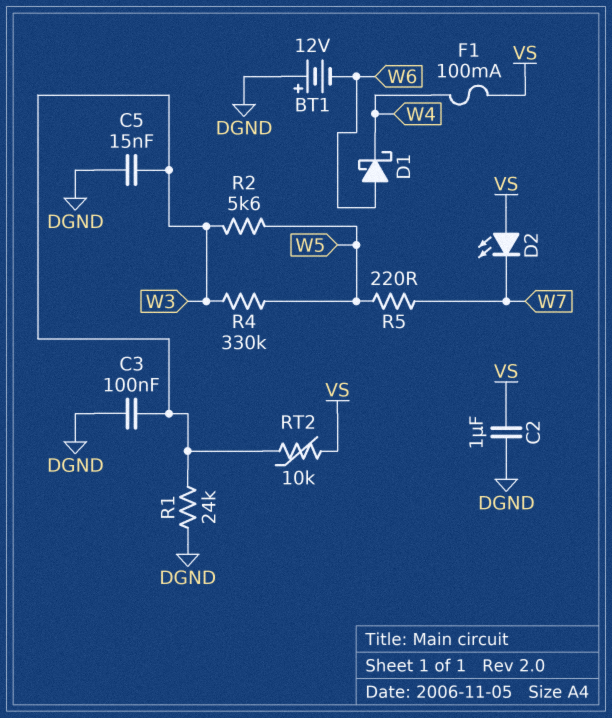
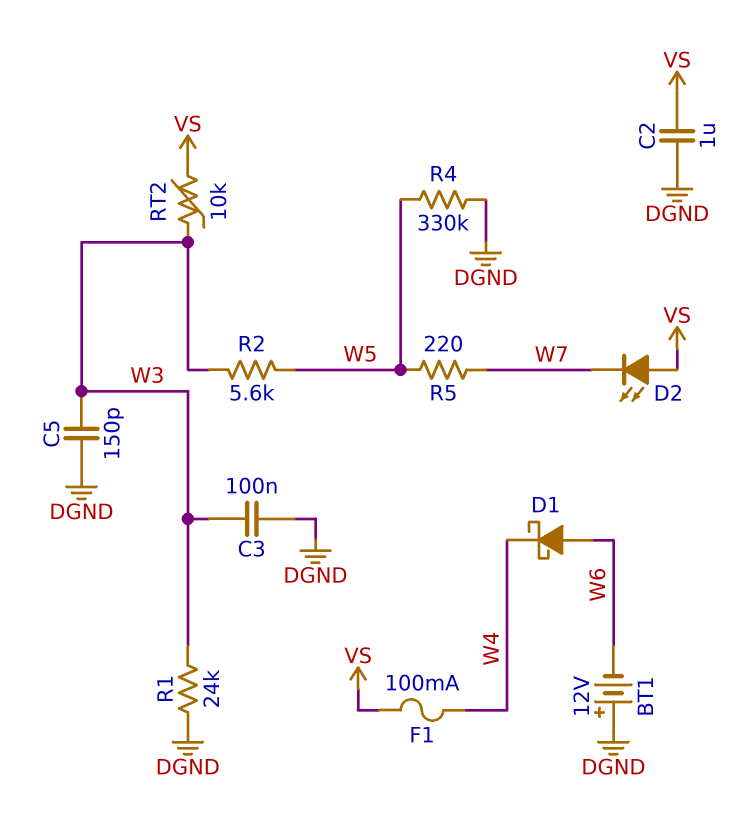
C5: 15nF (DGND, W3) -> 150pF (DGND, W3)
R4: 330k (W3, W5) -> 330k (DGND, W5)

